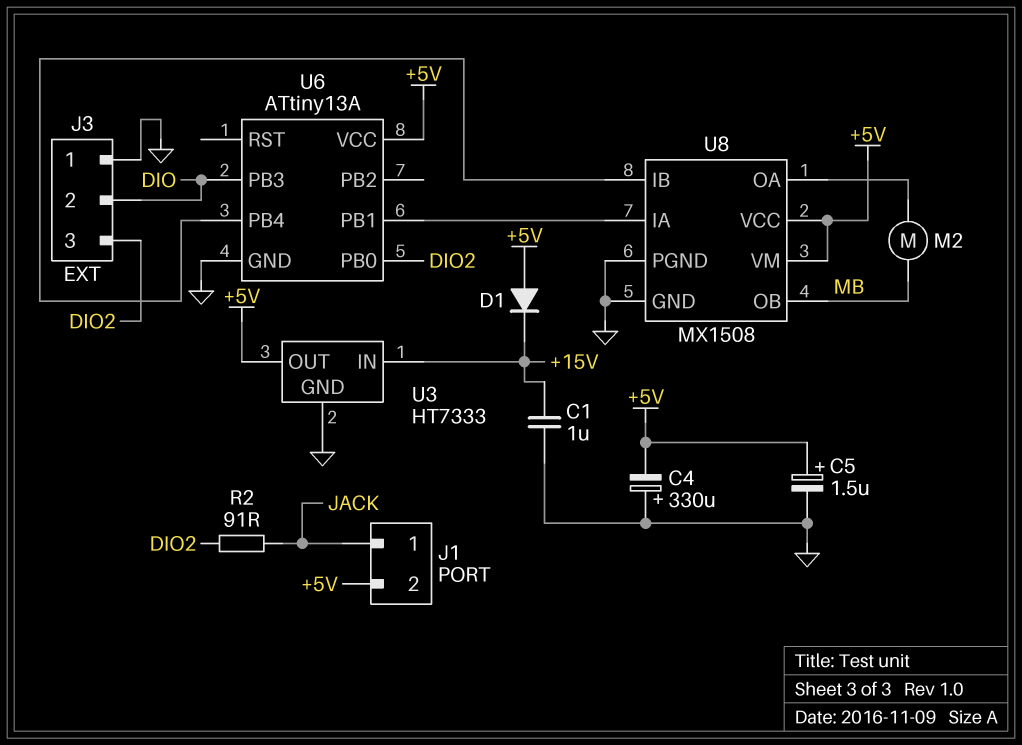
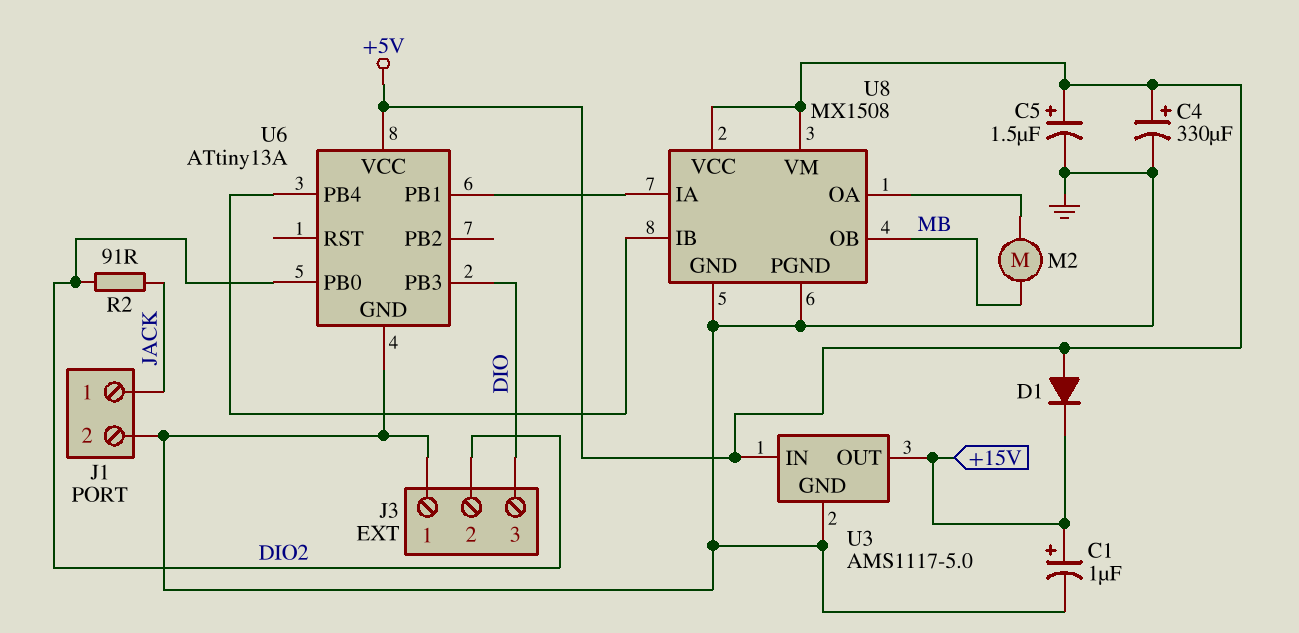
C1: 1uF (+15V, GND) -> 1uF (plus +15V, minus GND)
C4: 330uF (plus GND, minus +5V) -> 330uF (plus +5V, minus GND)
J1 pin 2: +5V -> GND
J3 pin 2: DIO -> DIO2
J3 pin 3: DIO2 -> DIO
U3: HT7333 -> AMS1117-5.0
U3 pin IN: +15V -> +5V
U3 pin OUT: +5V -> +15V

